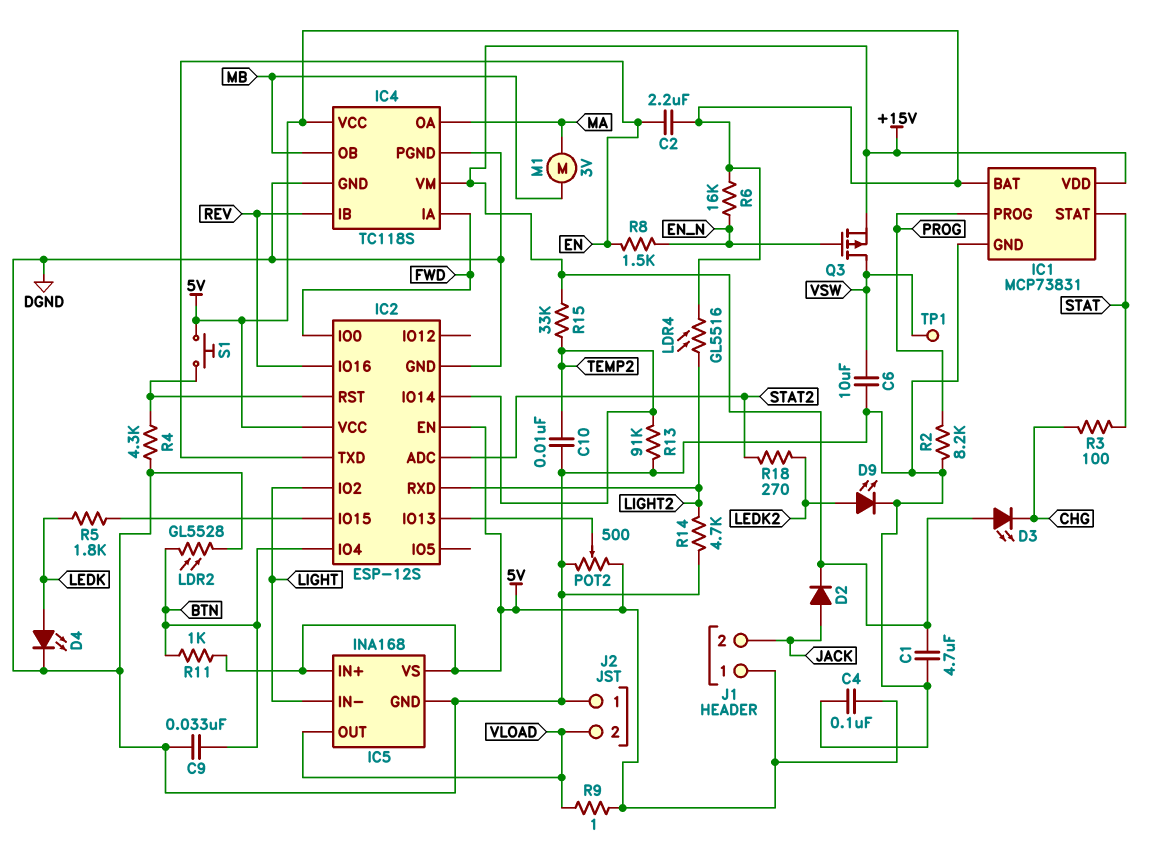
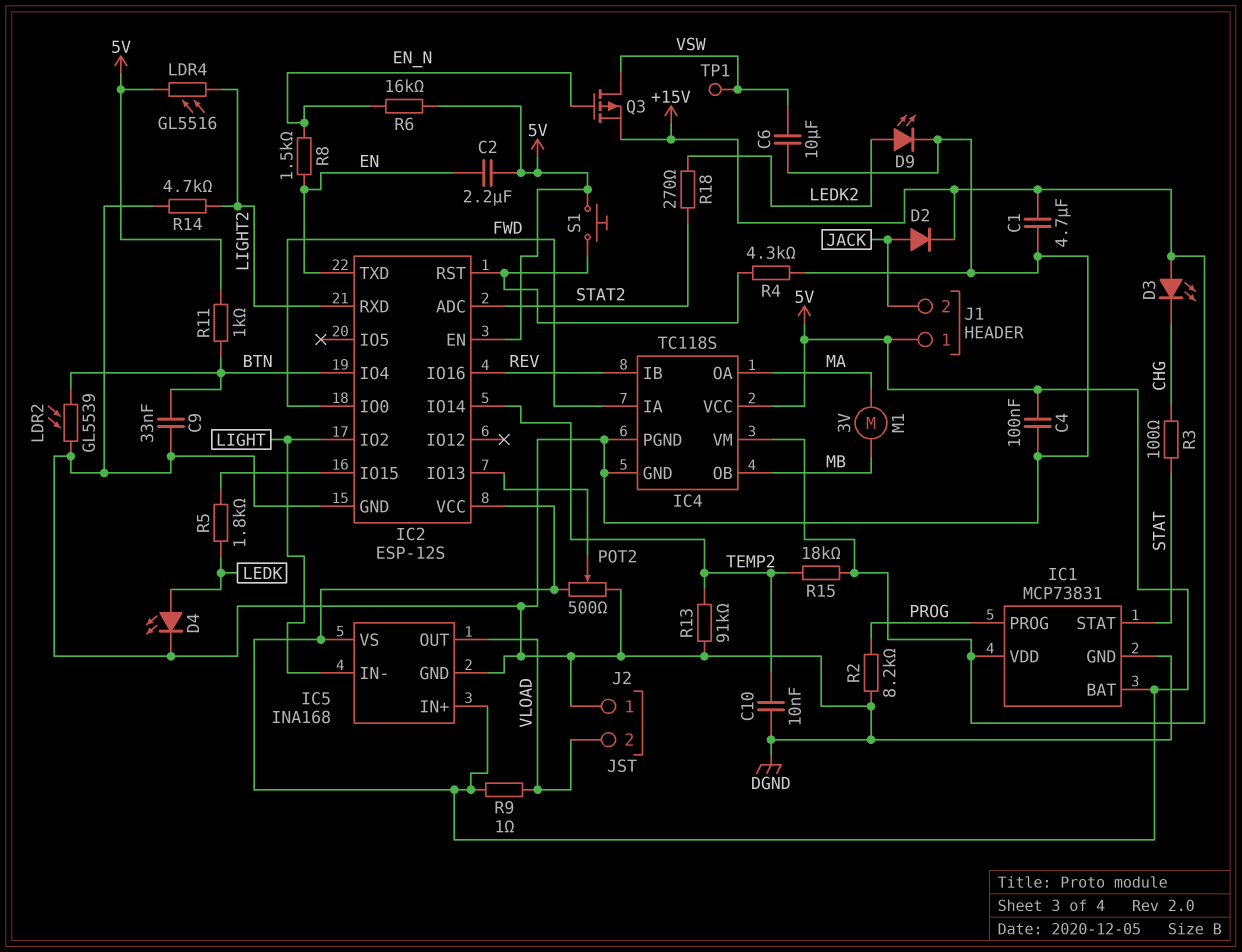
LDR2: GL5528 (BTN, DGND) -> GL5539 (BTN, DGND)
R15: 33k (+15V, TEMP2) -> 18k (+15V, TEMP2)

